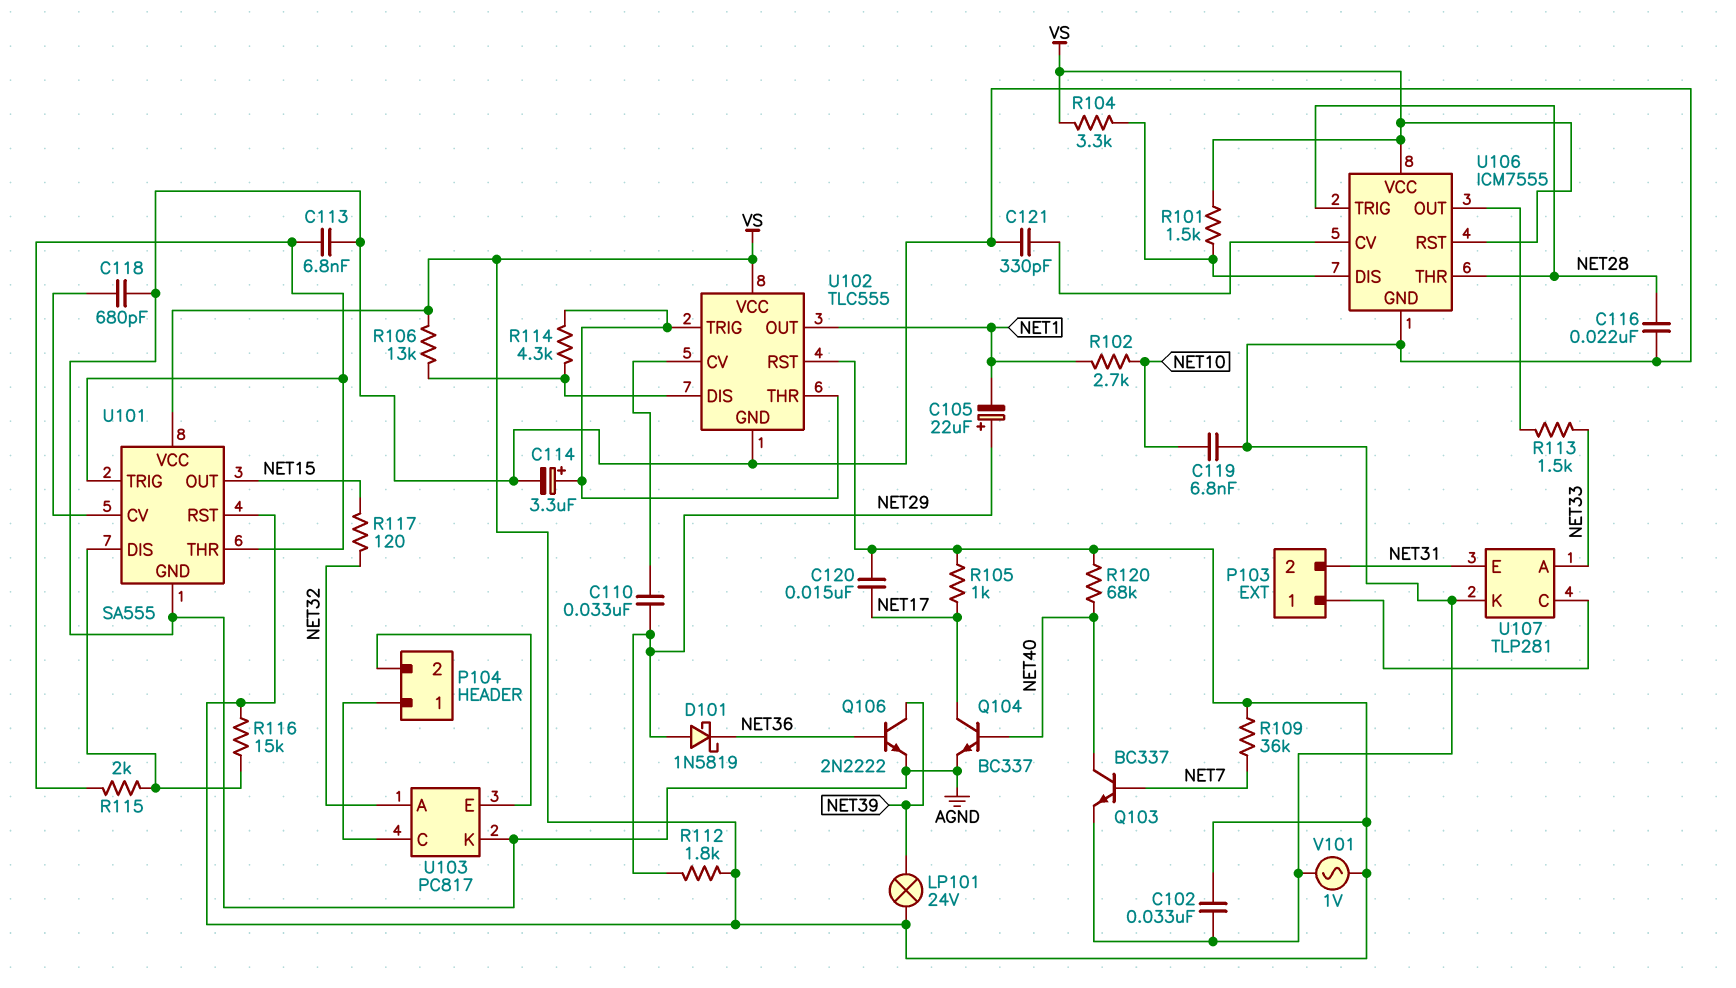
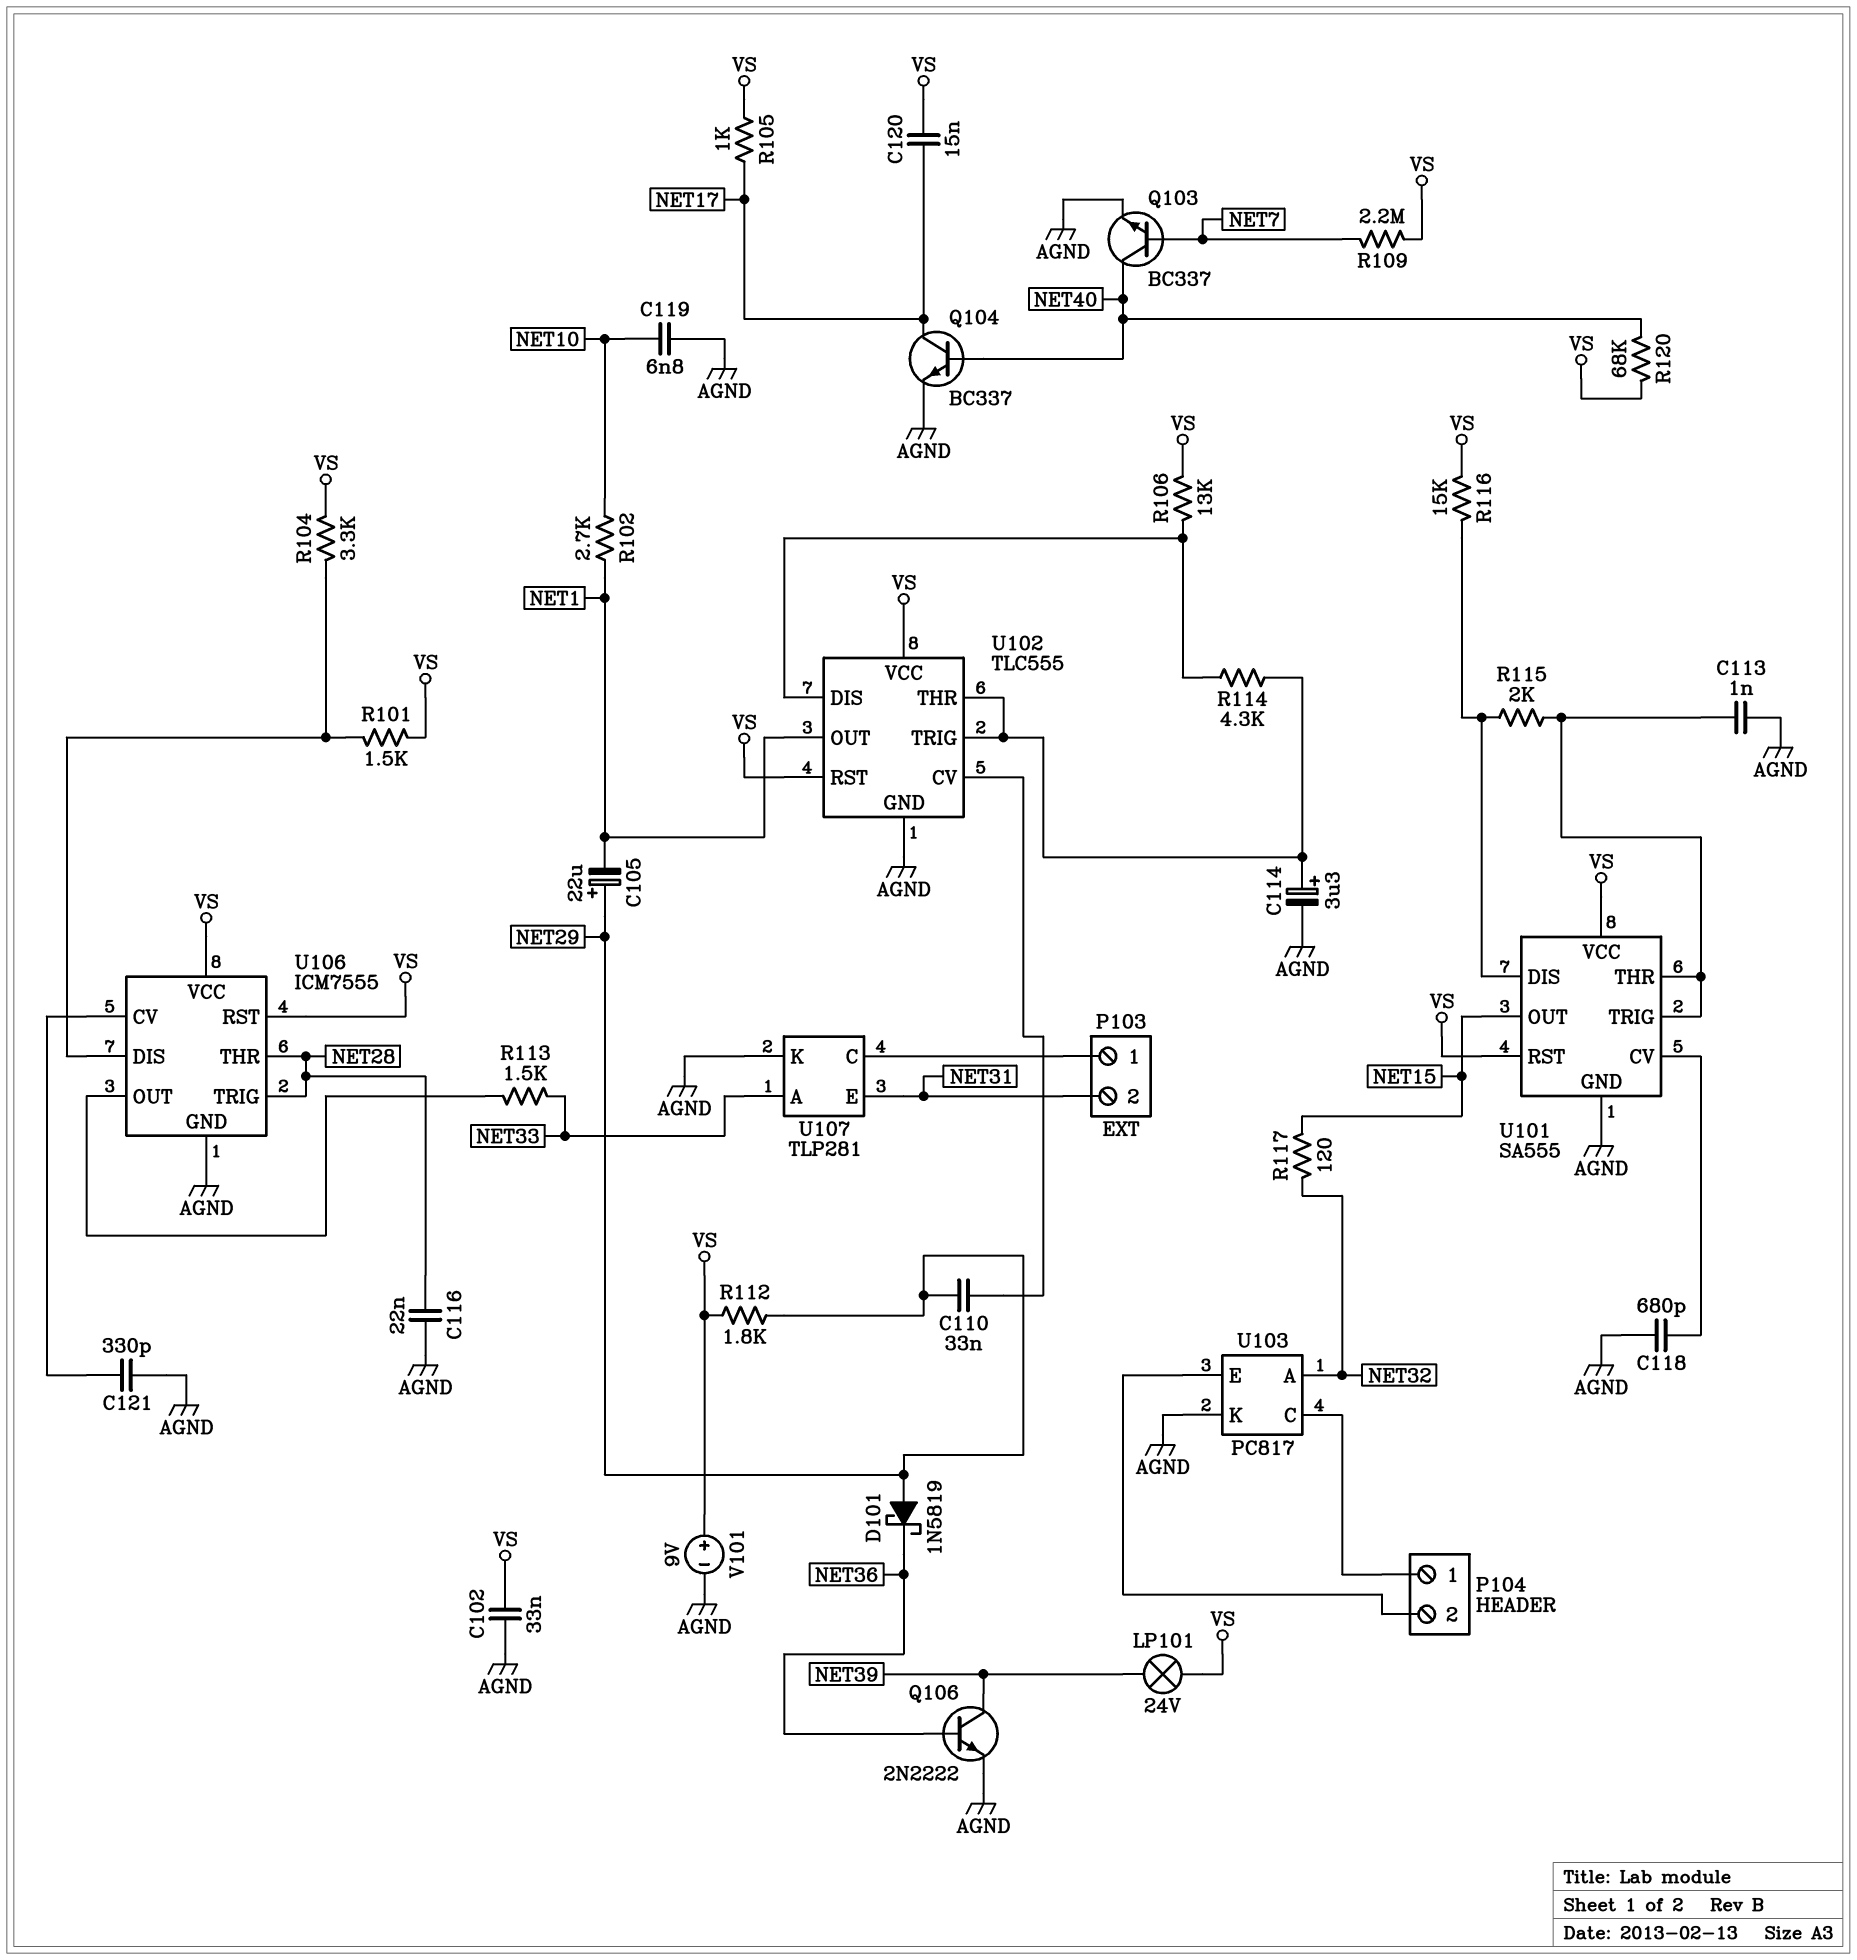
C113: 6.8nF (AGND, U101/THR) -> 1nF (AGND, U101/THR)
R109: 36k (NET7, VS) -> 2.2M (NET7, VS)
V101: AC 1V (AGND, VS) -> 9V (plus VS, minus AGND)

